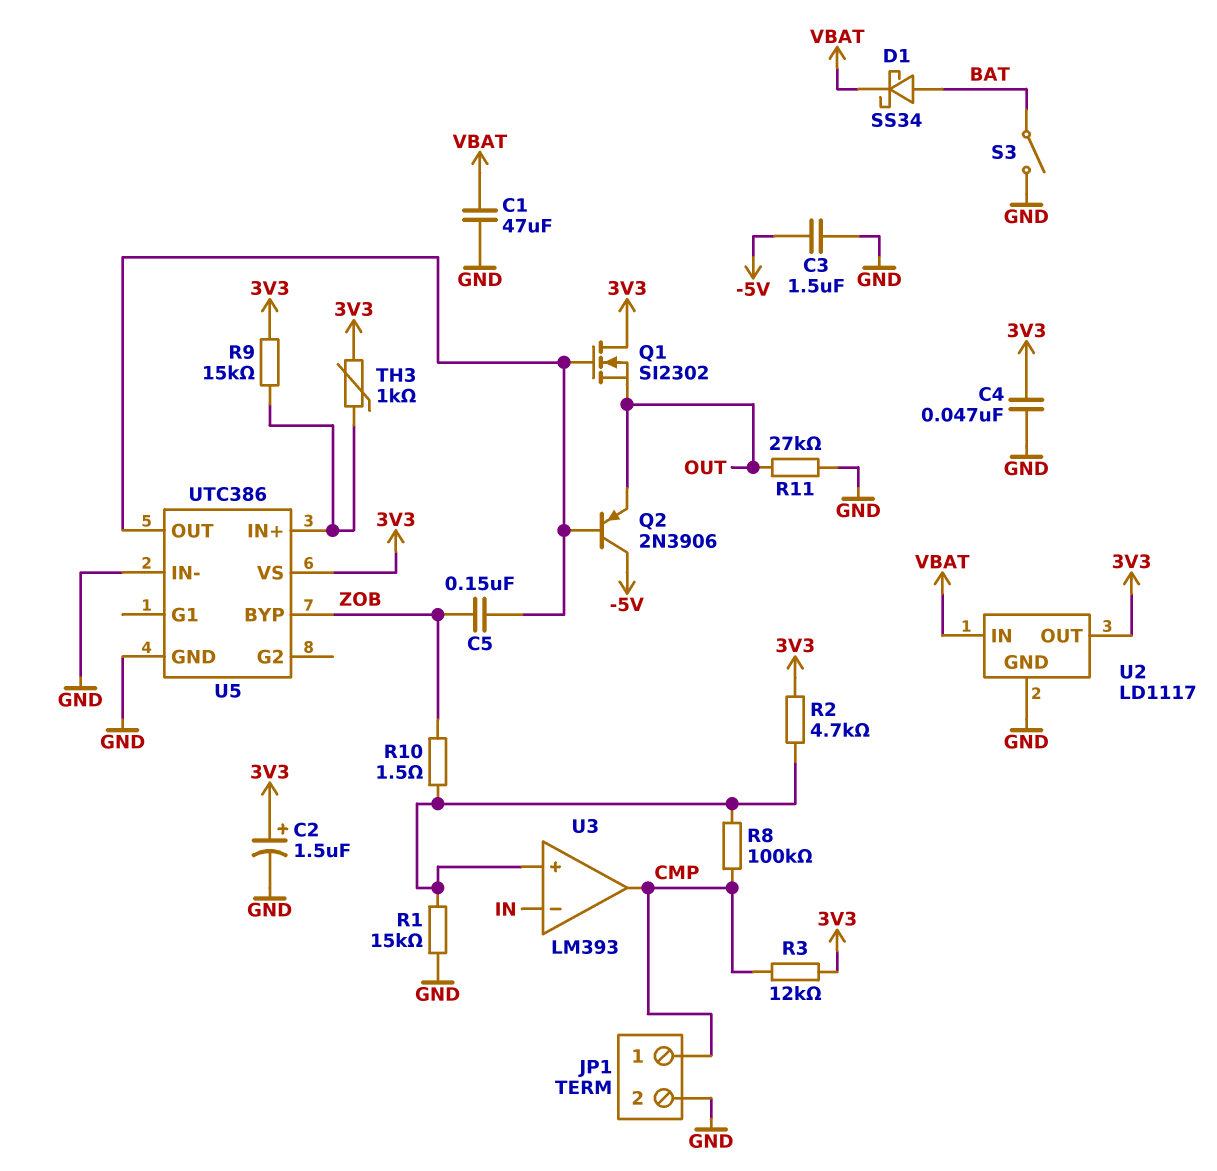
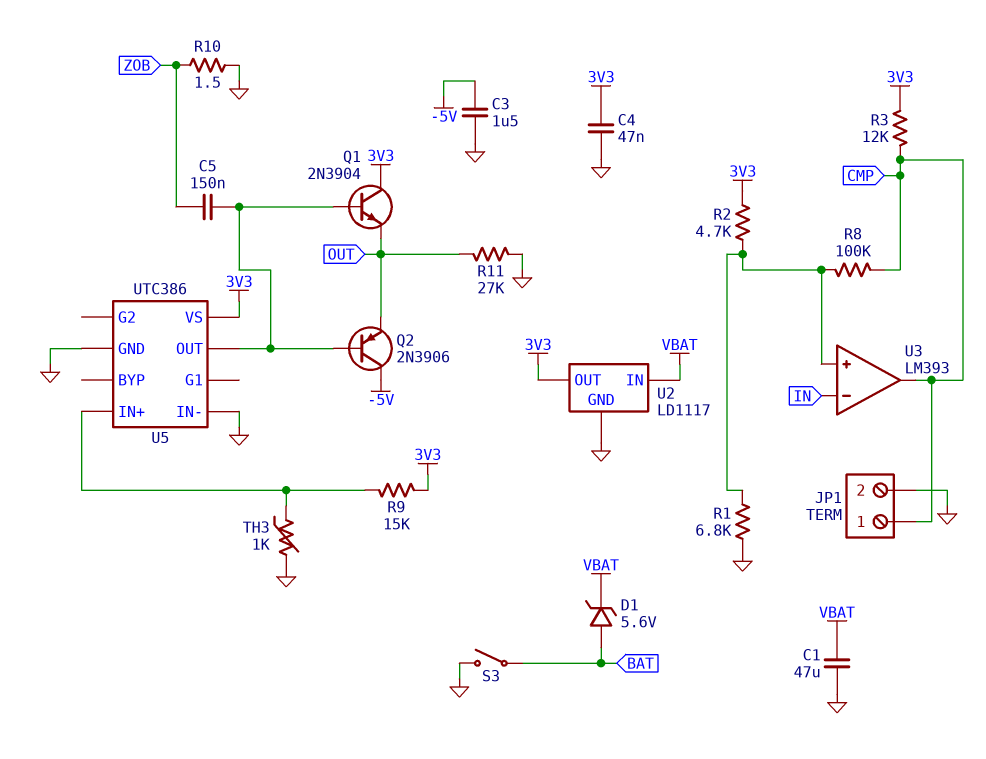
C2: 1.5uF (plus 3V3, minus GND) -> none
D1: schottky SS34 (A BAT, K VBAT) -> zener 5.6V (A BAT, K VBAT)
Q1: NMOS SI2302 (G U5/OUT, D 3V3, S OUT) -> NPN 2N3904 (B U5/OUT, C 3V3, E OUT)
R1: 15k (GND, U3/in+) -> 6.8k (GND, U3/in+)
R10: 1.5 (U3/in+, ZOB) -> 1.5 (GND, ZOB)
TH3: 1k (3V3, U5/IN+) -> 1k (GND, U5/IN+)
U5 pin BYP: ZOB -> none

